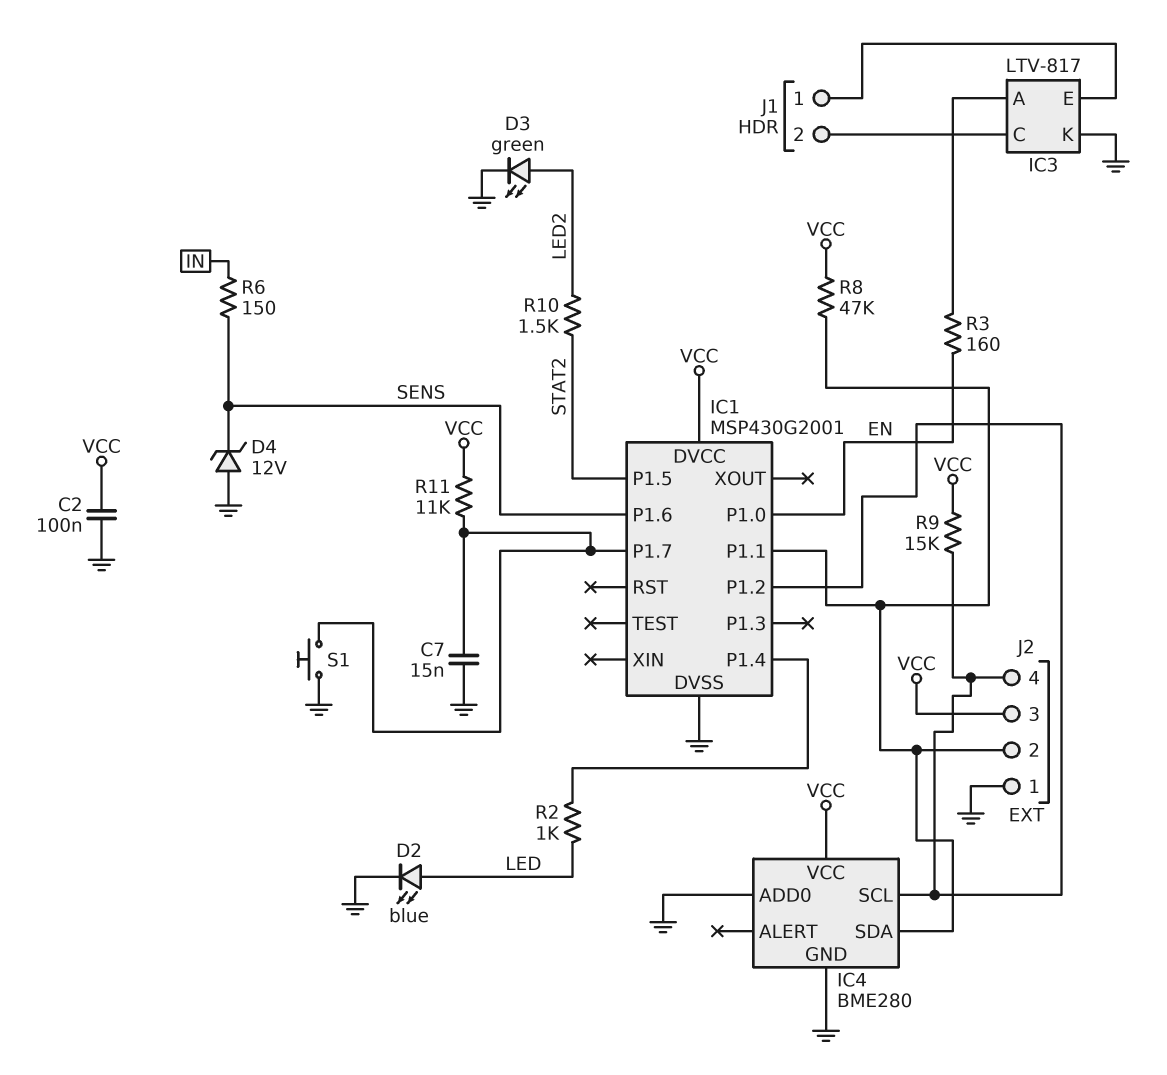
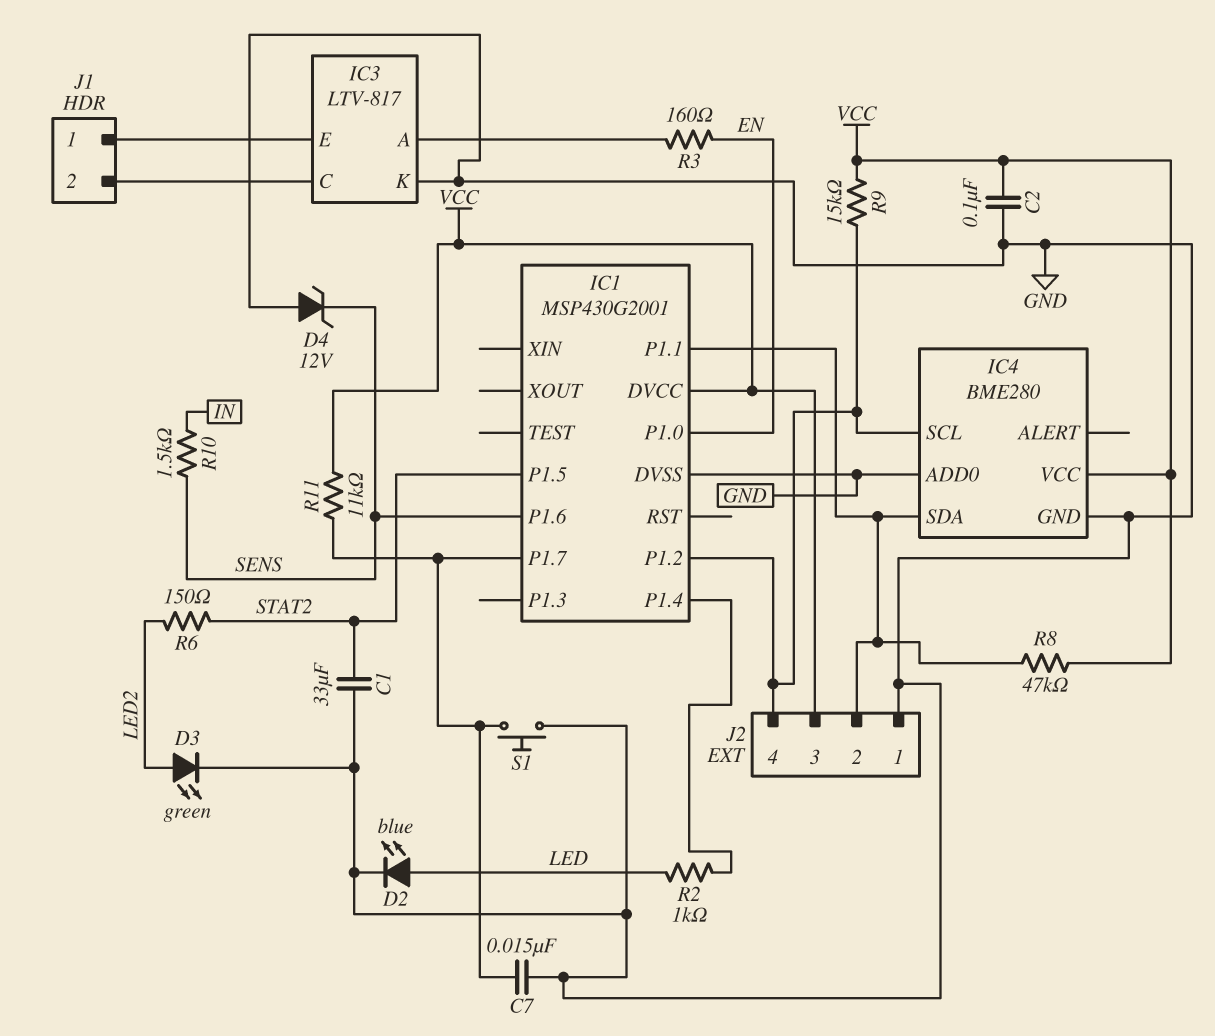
C1: none -> 33uF (GND, STAT2)
R6: 150 (IN, SENS) -> 150 (LED2, STAT2)
R10: 1.5k (LED2, STAT2) -> 1.5k (IN, SENS)

